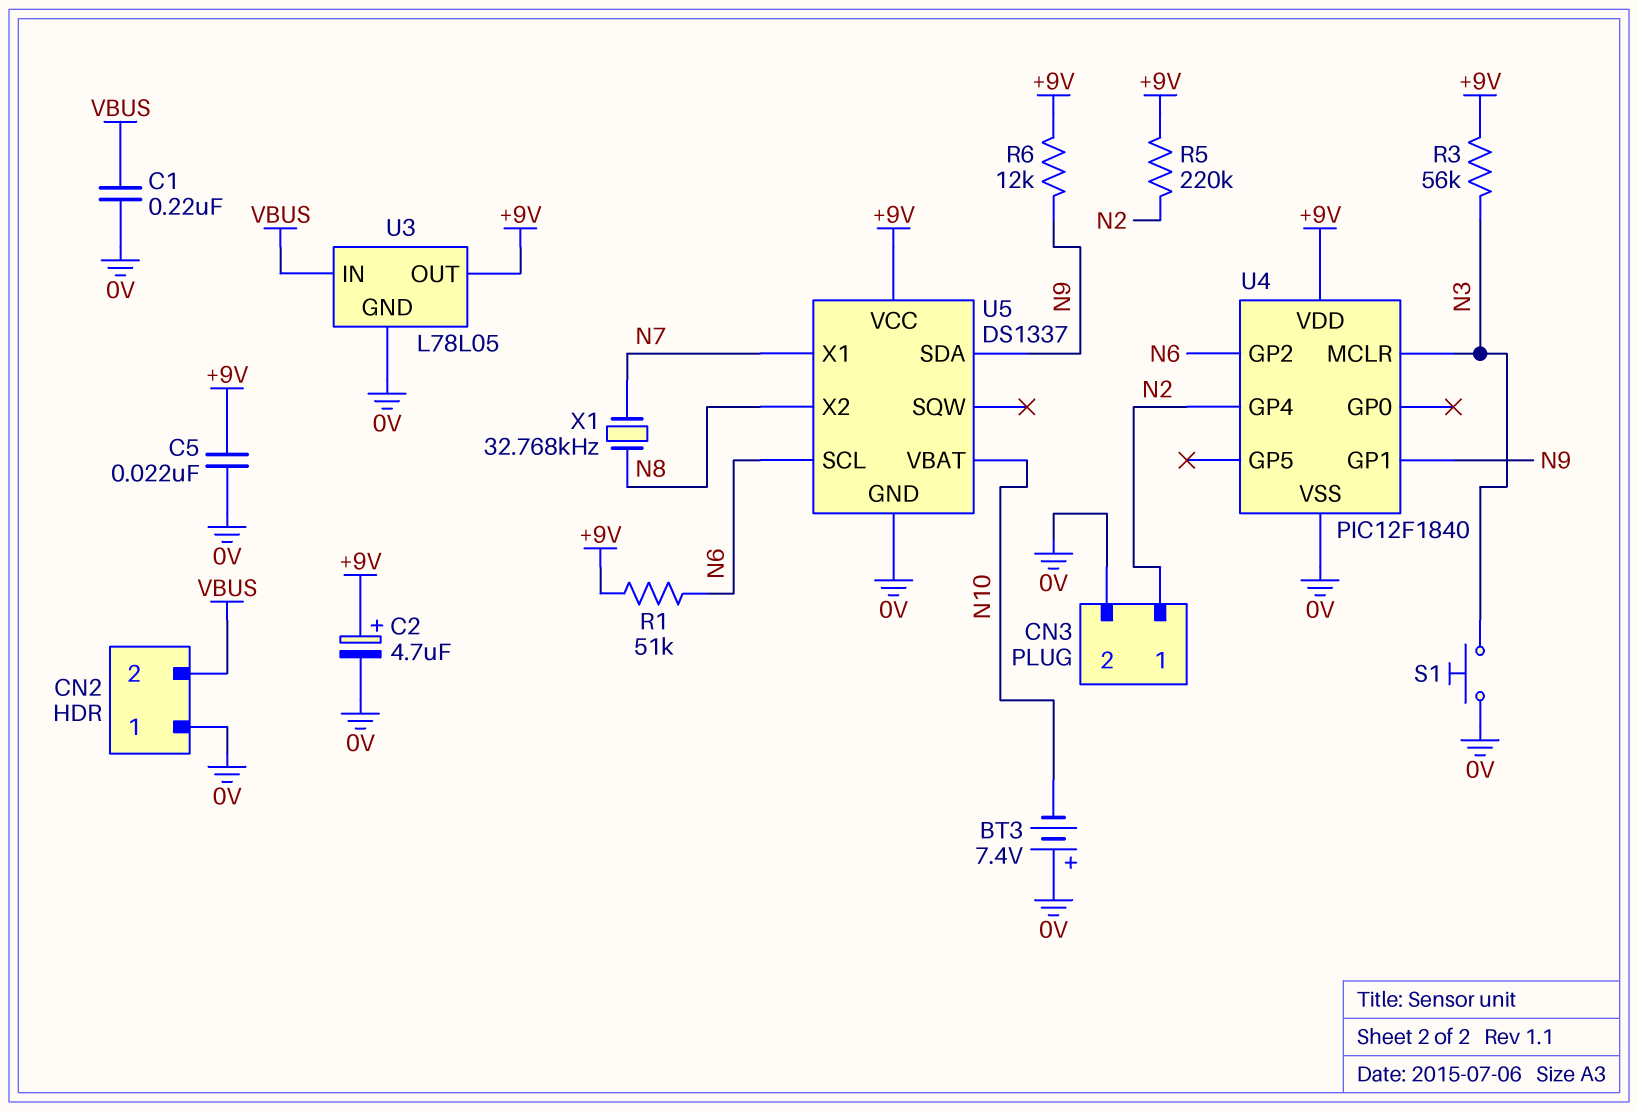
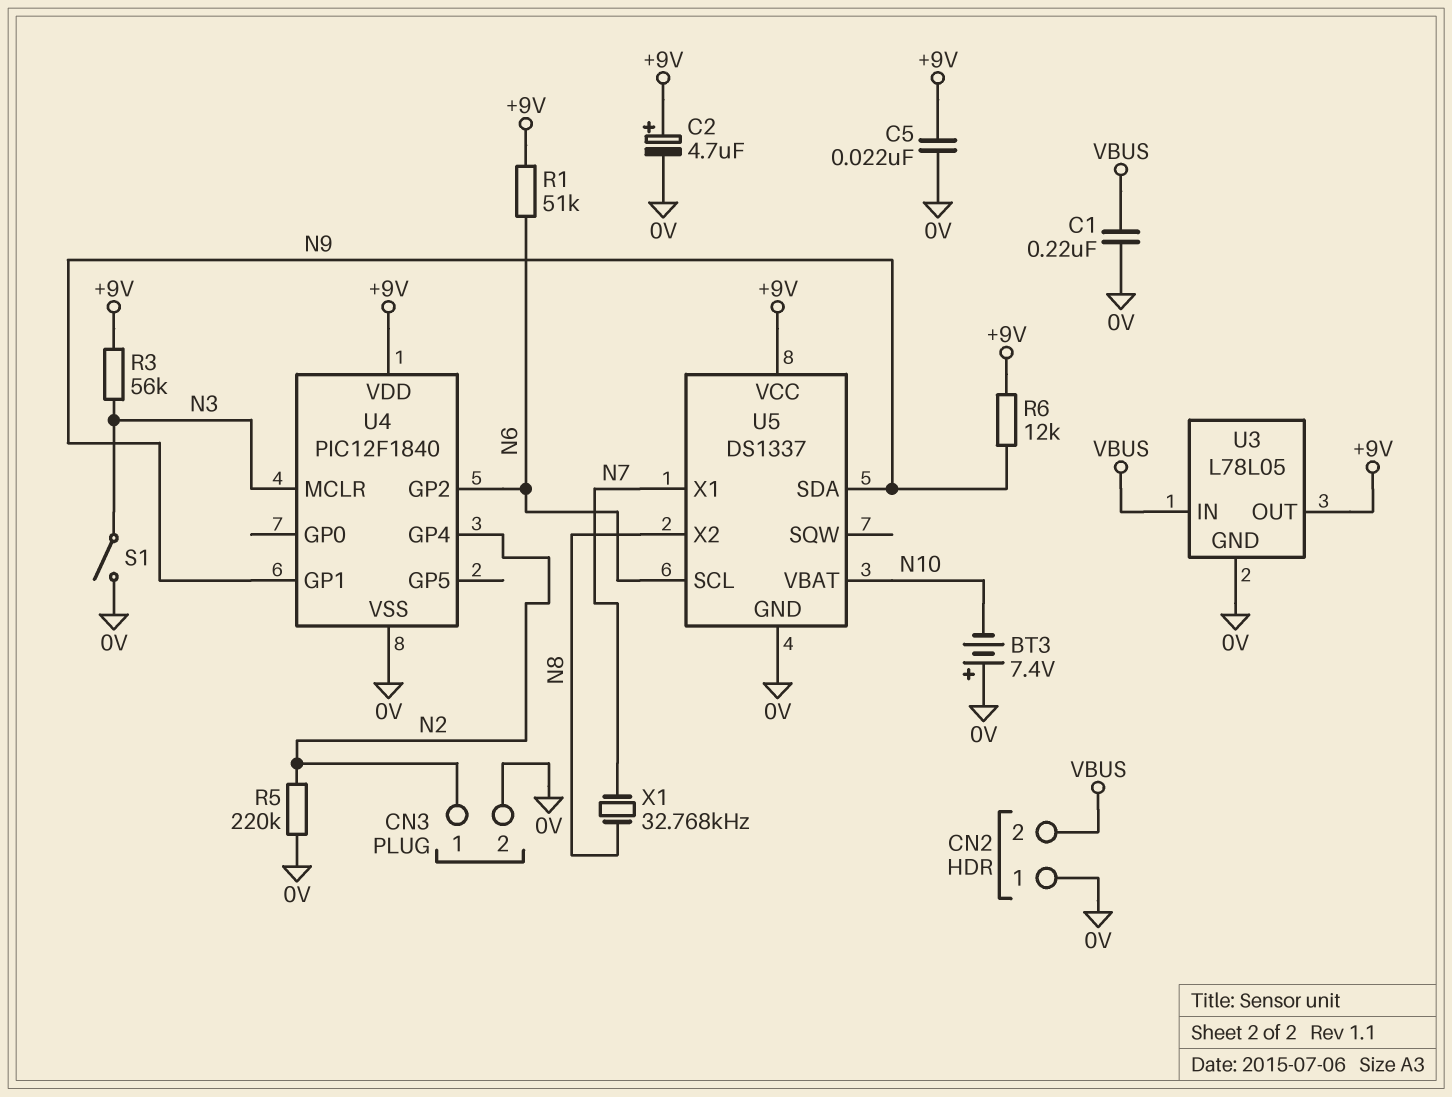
R5: 220k (+9V, N2) -> 220k (0V, N2)
S1: button (0V, N3) -> switch (0V, N3)

